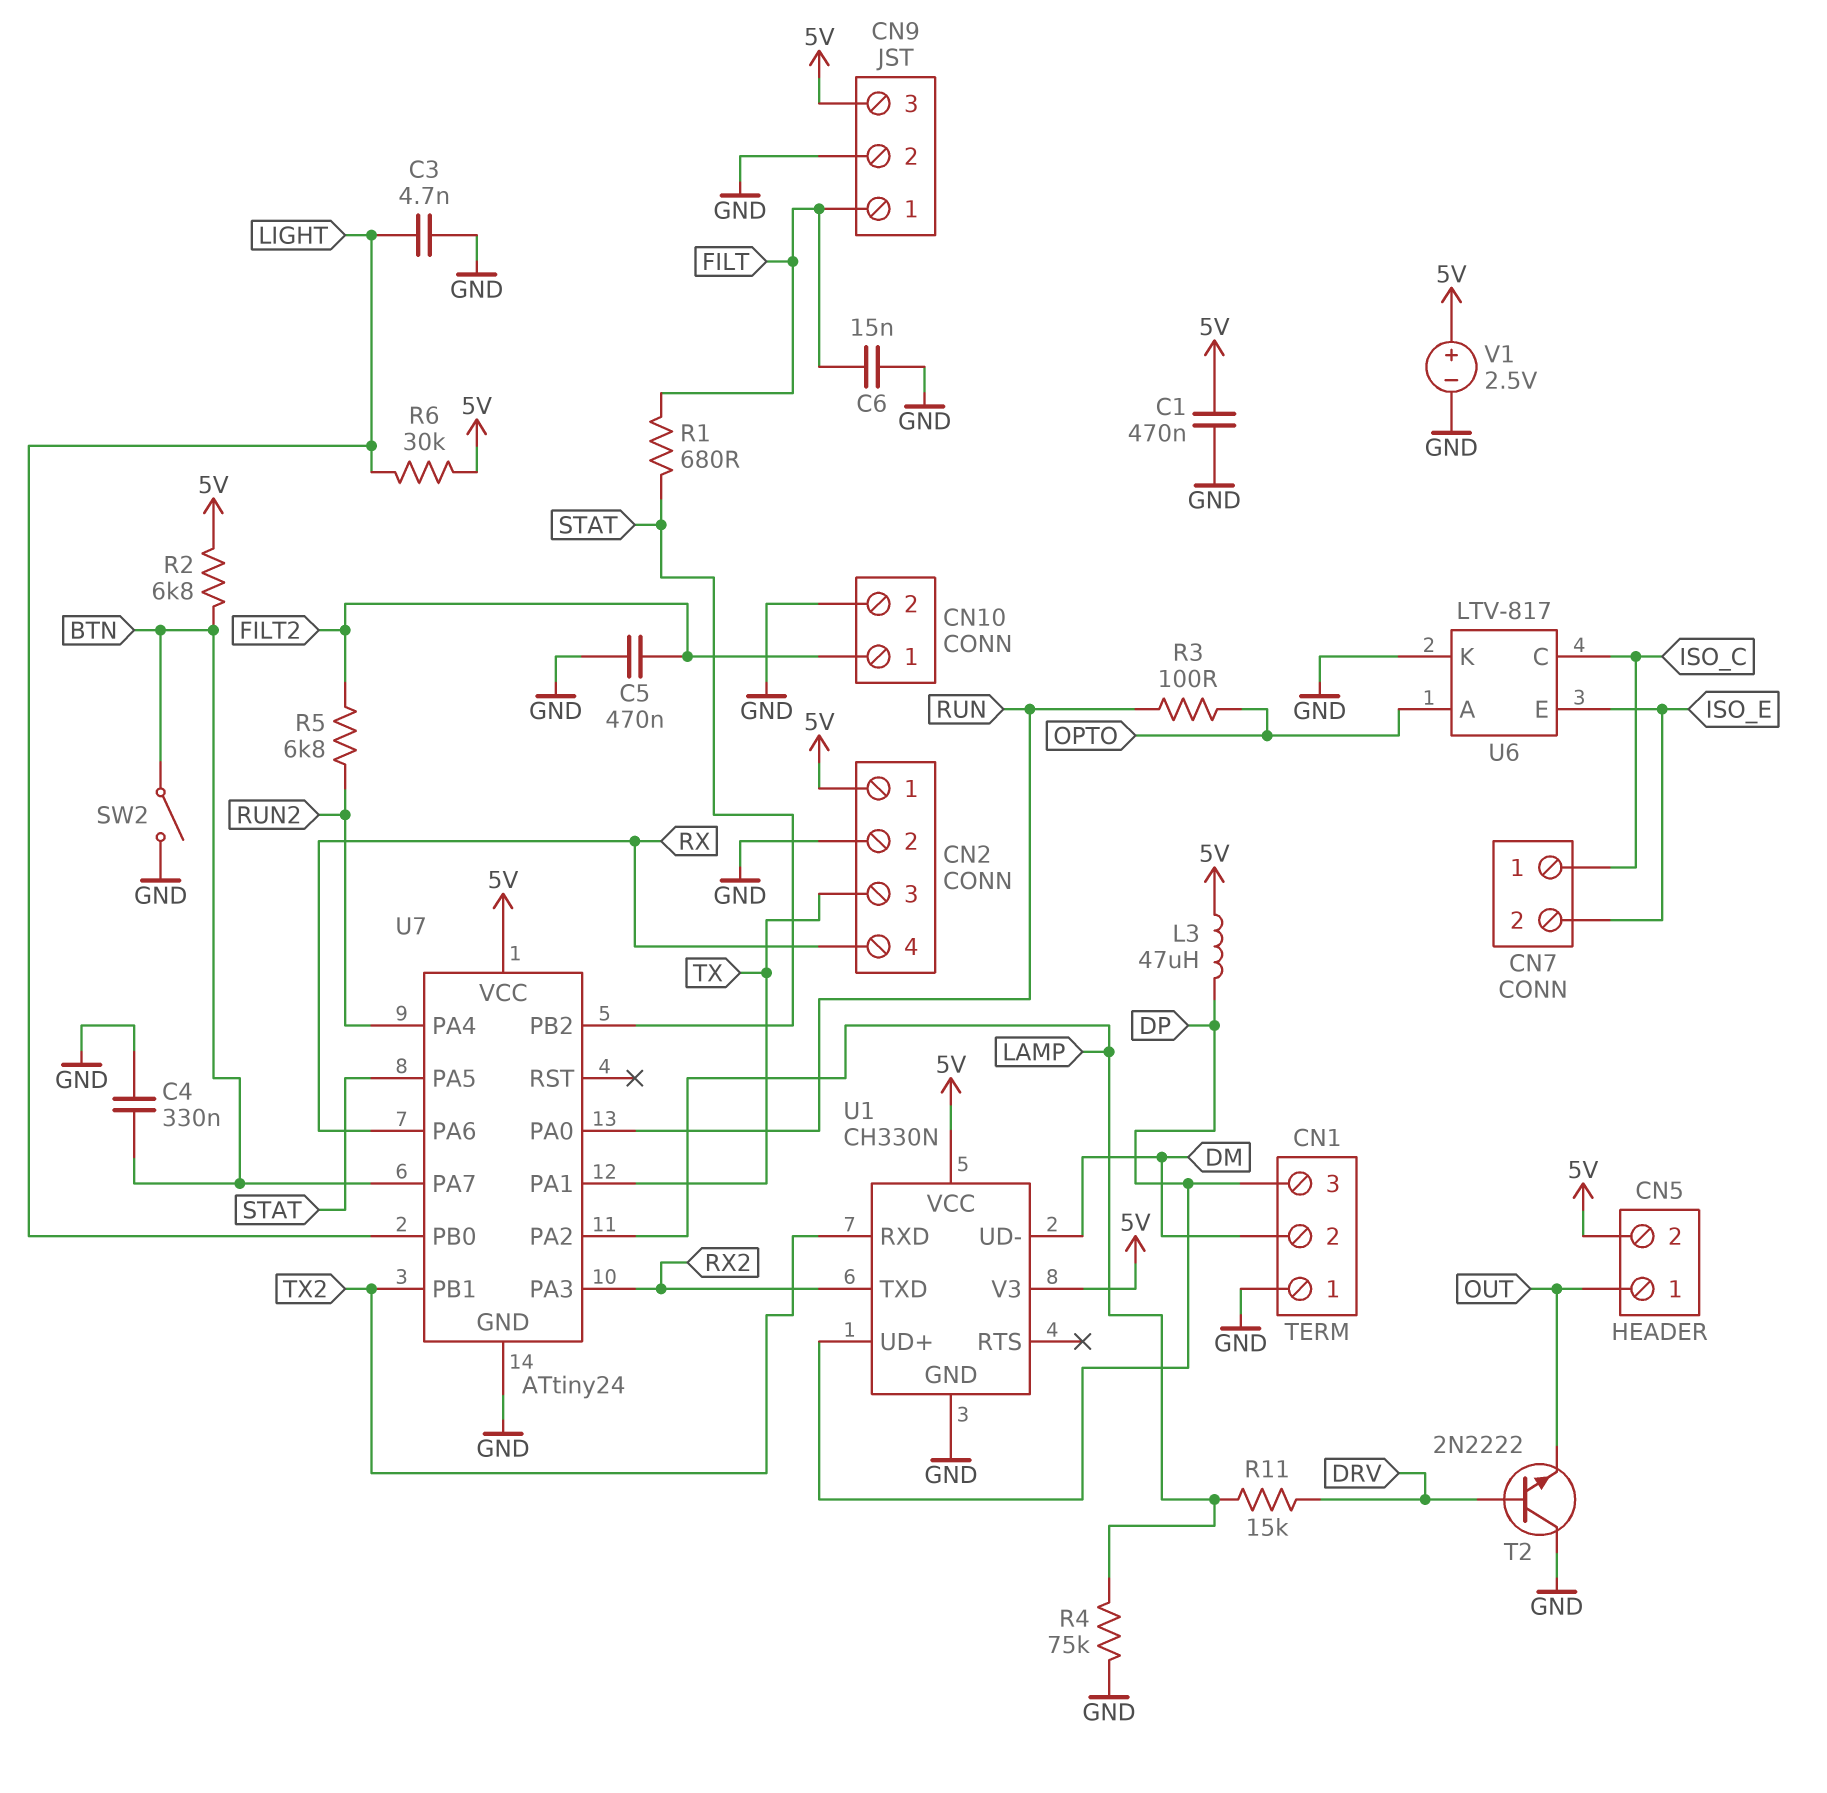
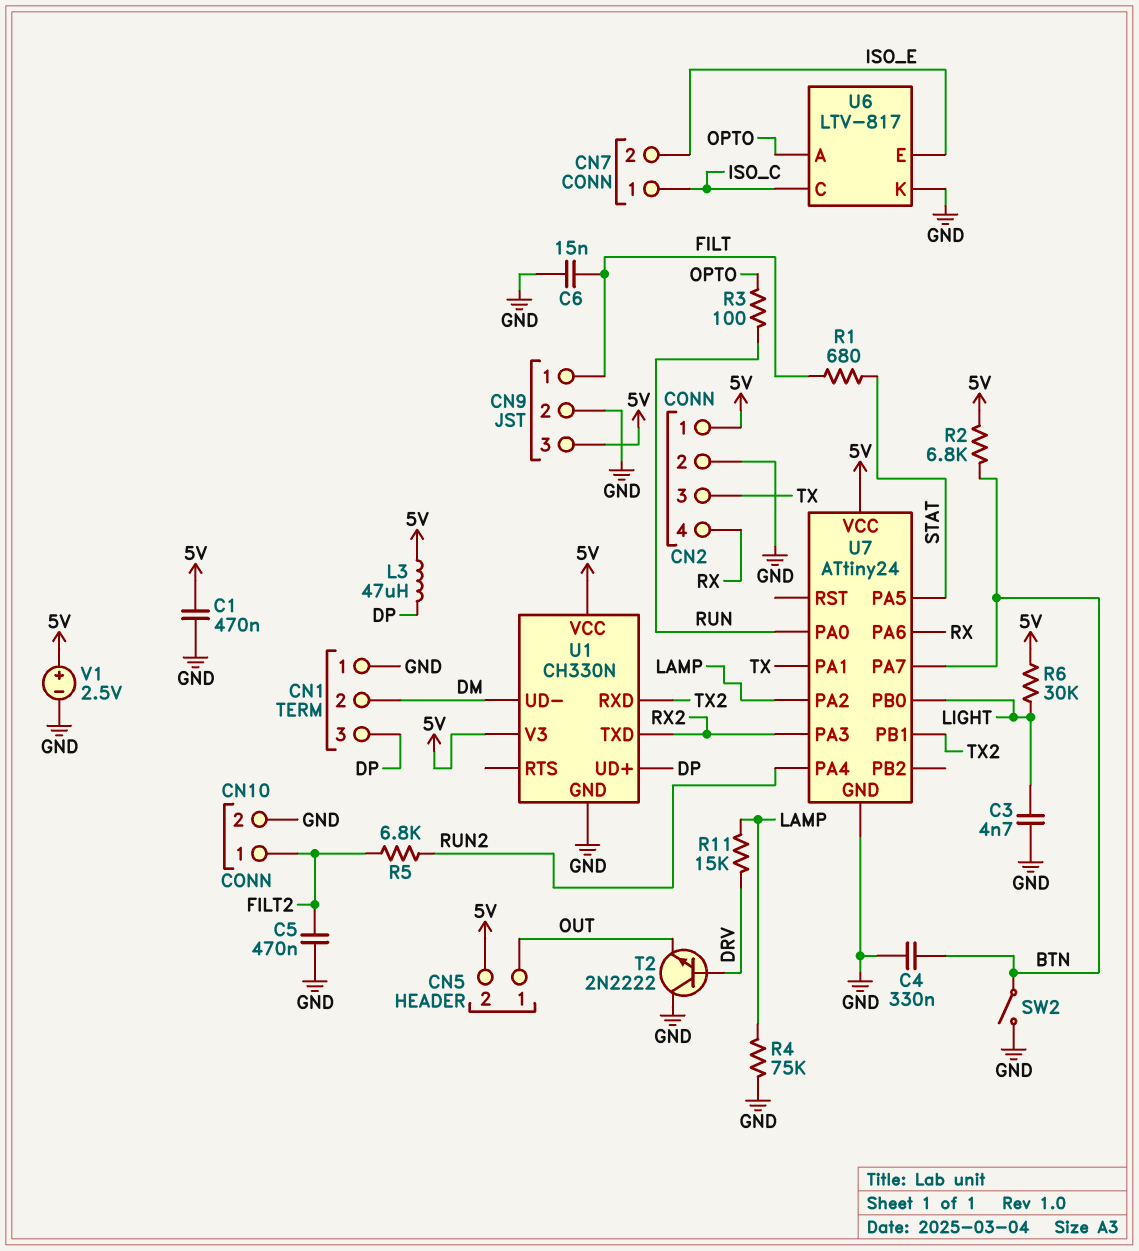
U7 pin PB2: STAT -> none

